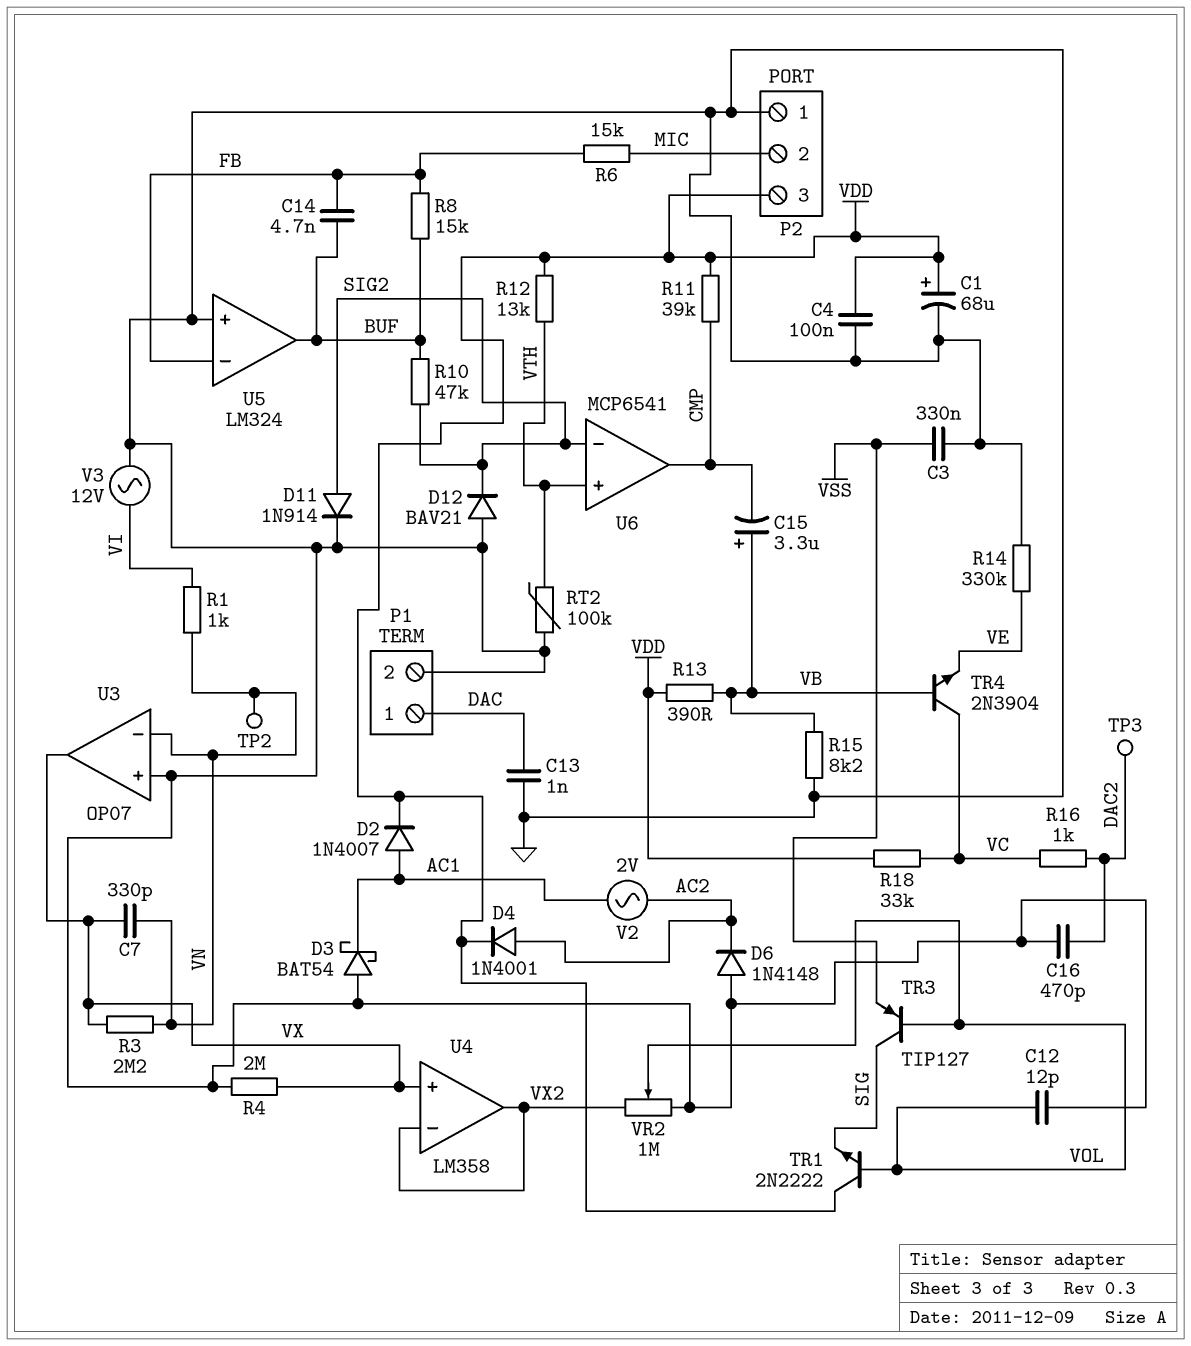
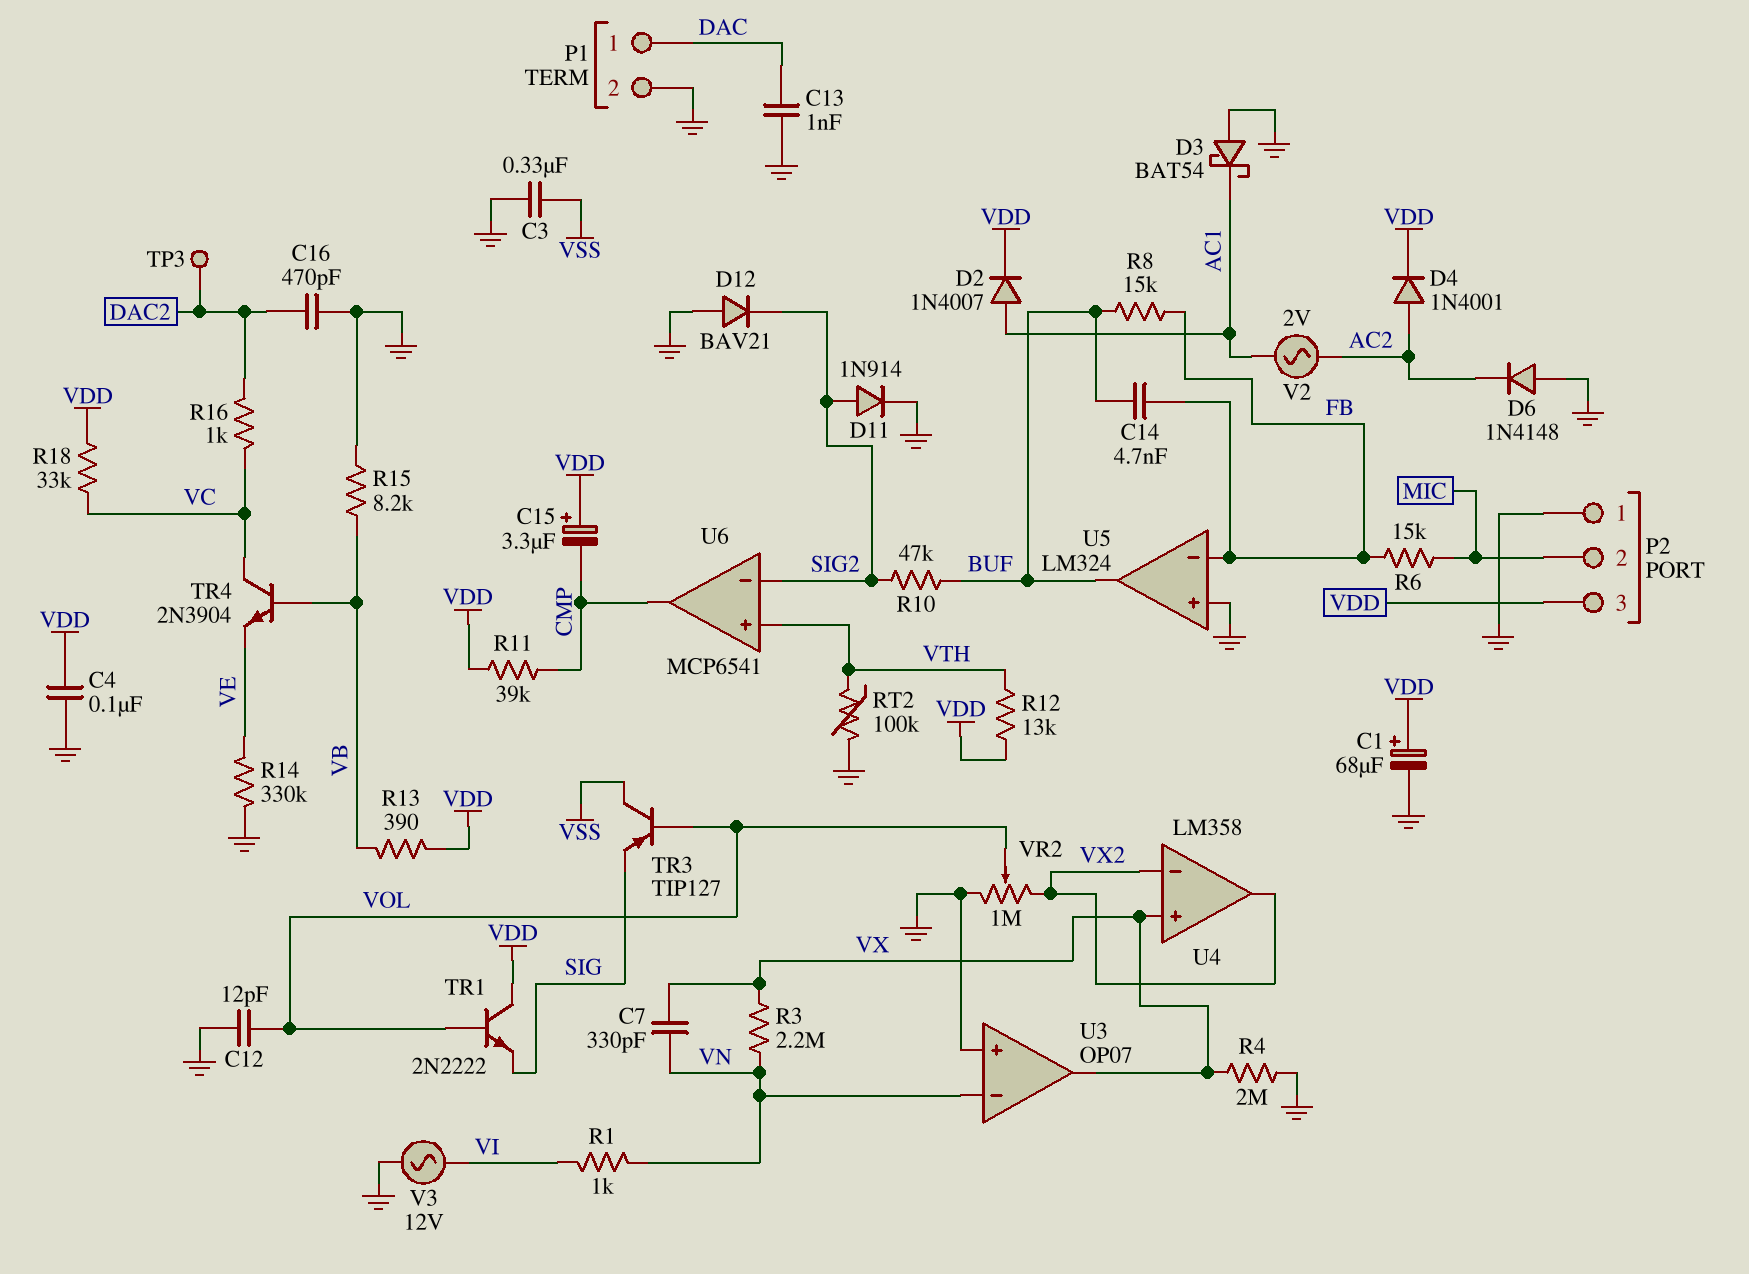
C15: 3.3uF (plus VB, minus CMP) -> 3.3uF (plus VDD, minus CMP)
TP2: test point (VN) -> none
TR3: PNP TIP127 (B VOL, C SIG, E VSS) -> PNP TIP127 (B VOL, C VSS, E SIG)

